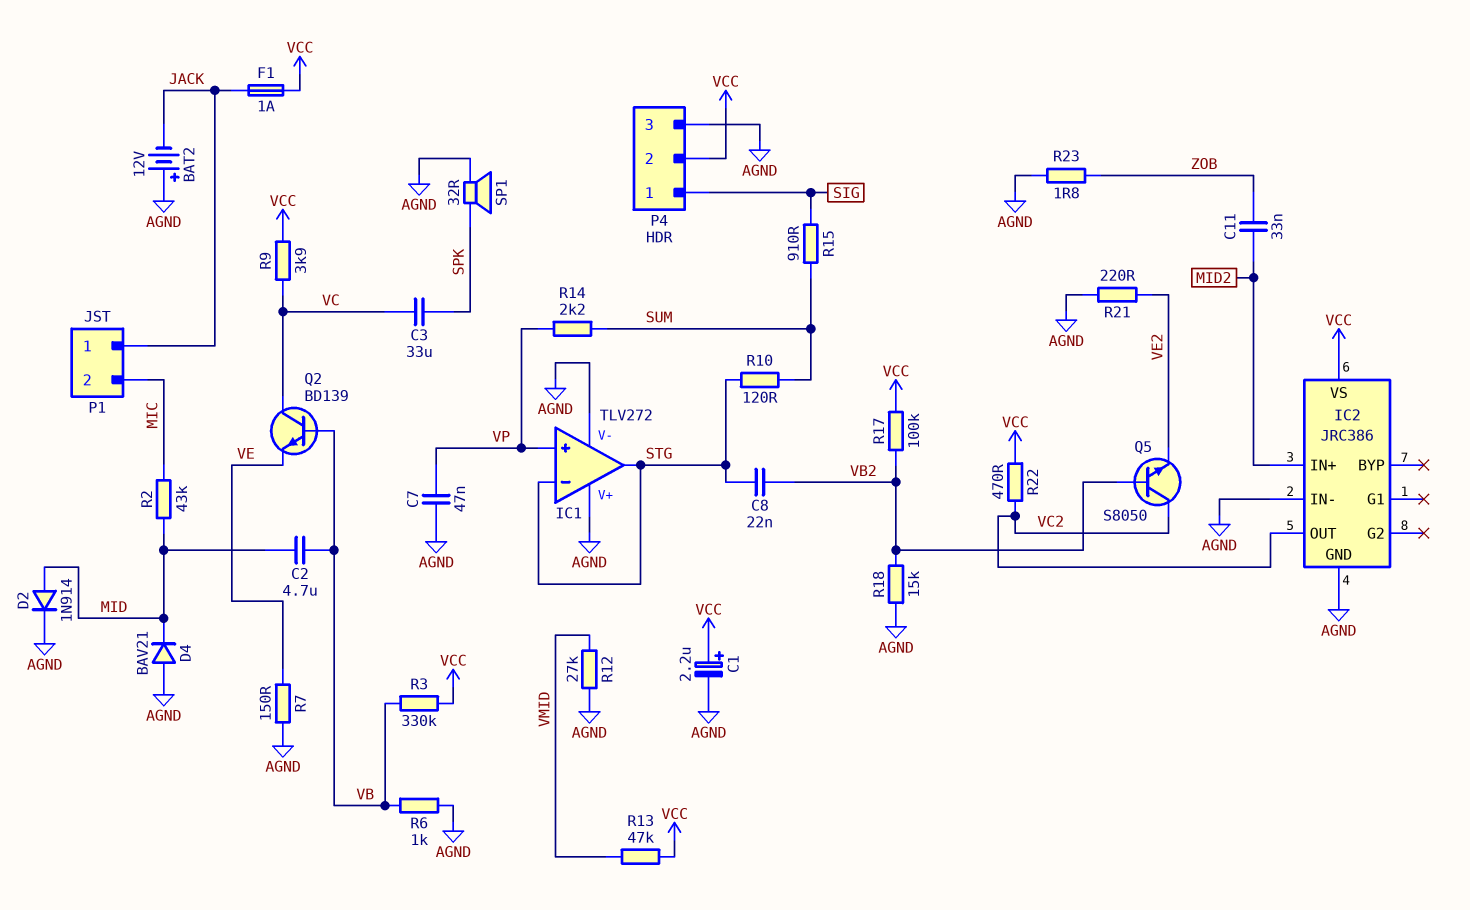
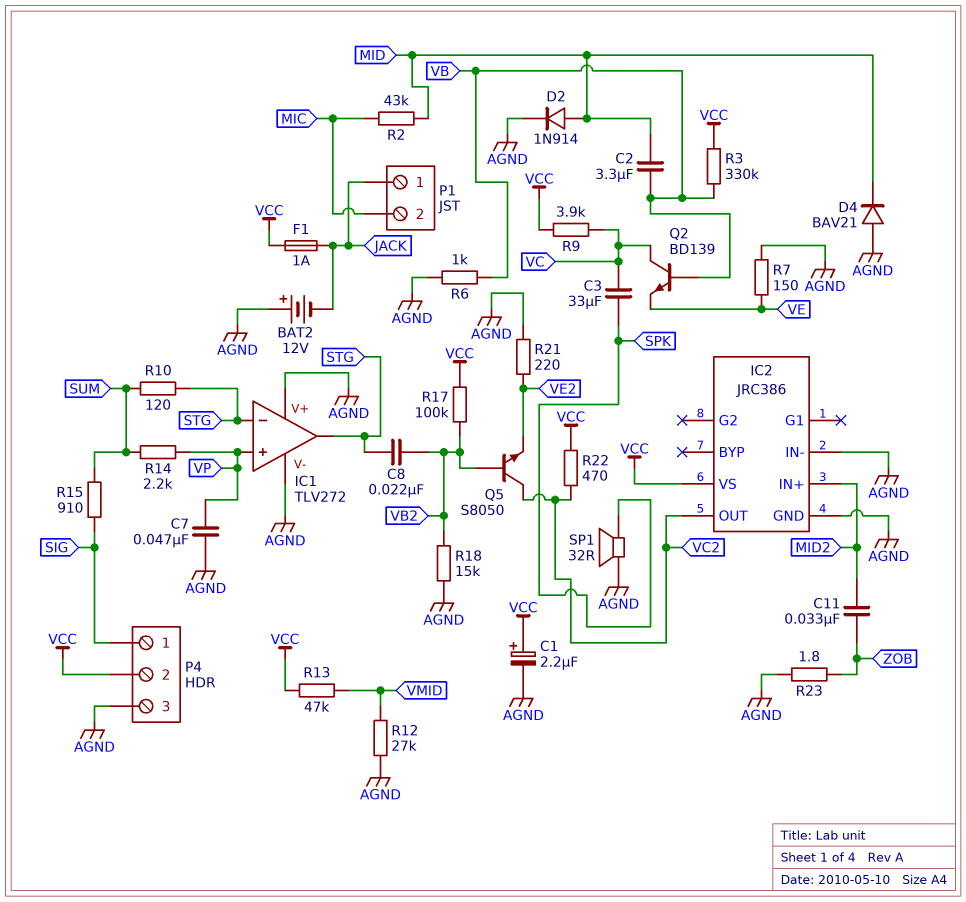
C2: 4.7uF (MID, VB) -> 3.3uF (MID, VB)

